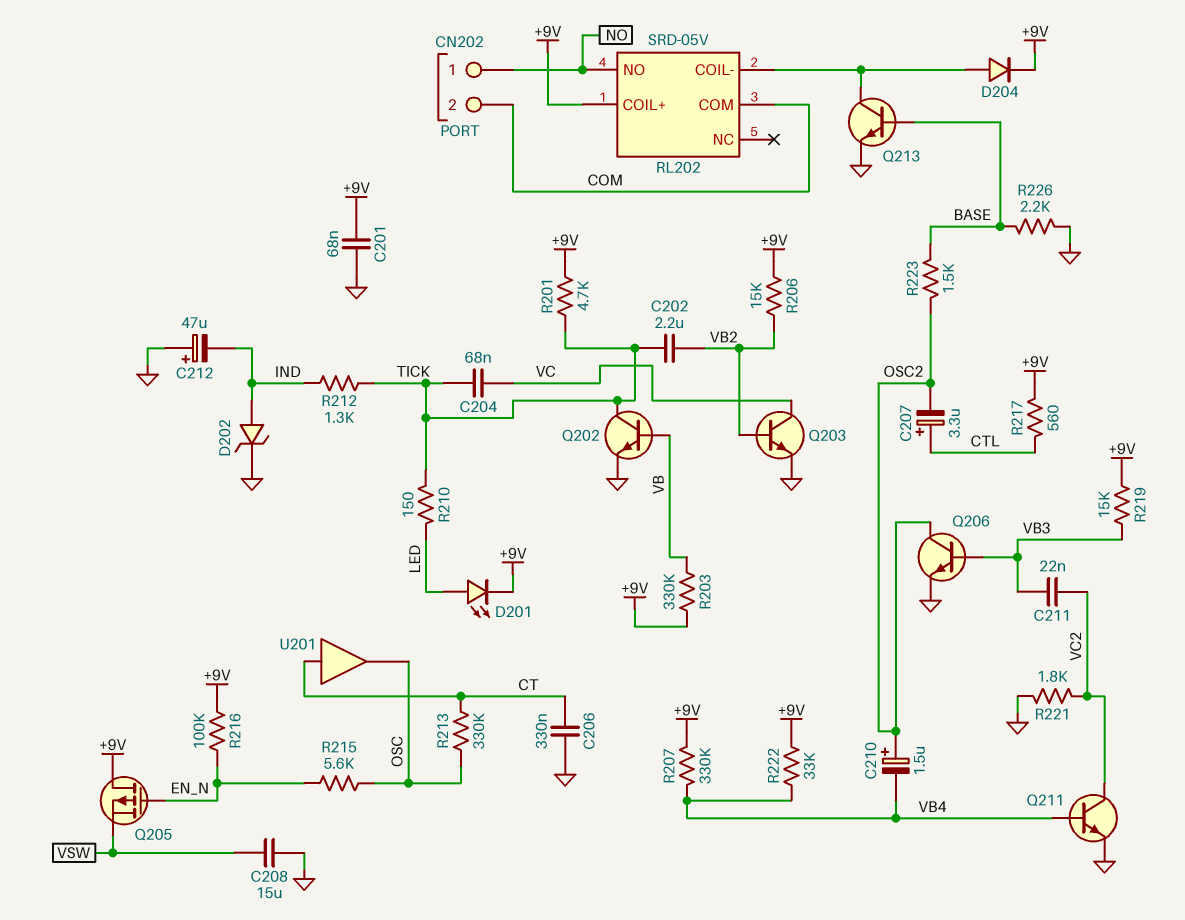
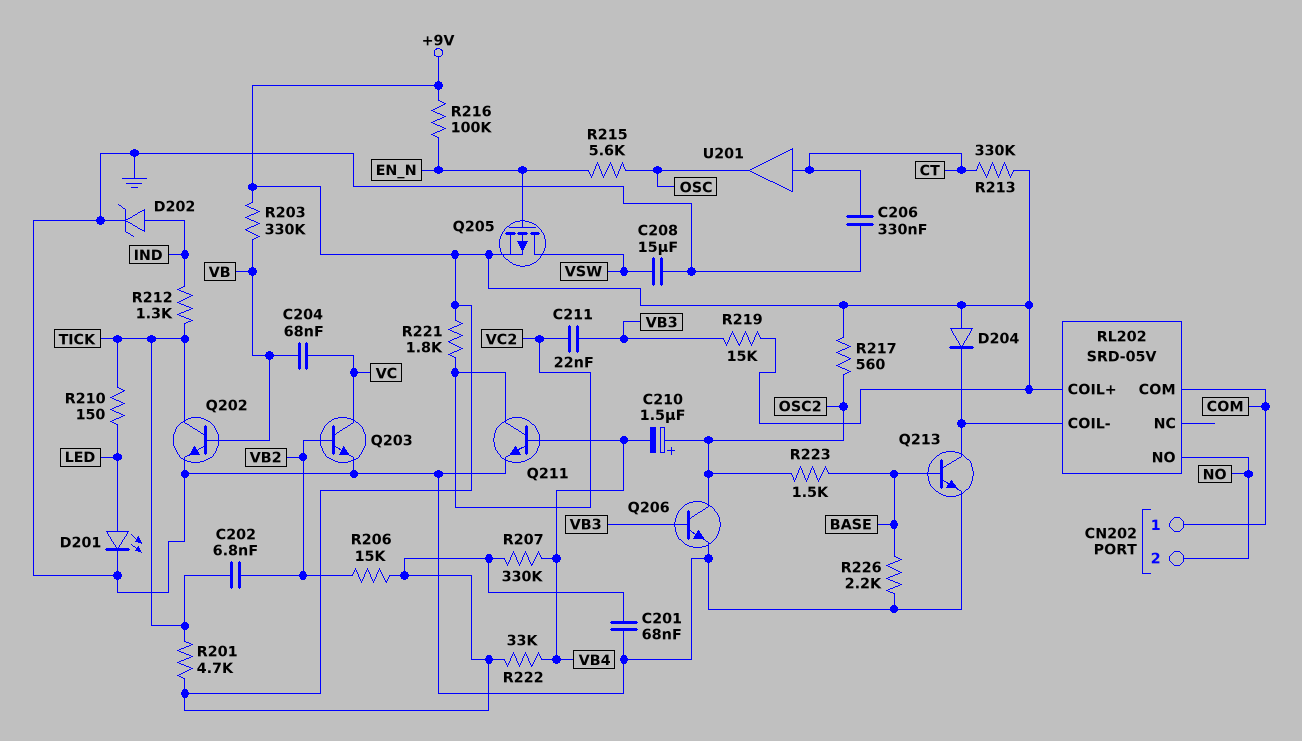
C202: 2.2uF (TICK, VB2) -> 6.8nF (TICK, VB2)
C204: 68nF (TICK, VC) -> 68nF (VB, VC)
C207: 3.3uF (plus CTL, minus OSC2) -> none
C212: 47uF (plus GND, minus IND) -> none
CN202 pin 1: NO -> COM
CN202 pin 2: COM -> NO
D201: LED (A LED, K +9V) -> LED (A LED, K GND)
D204: diode (A RL202/COIL-, K +9V) -> diode (A +9V, K RL202/COIL-)
Q205: PMOS (G EN_N, D +9V, S VSW) -> PMOS (G EN_N, D VSW, S +9V)
R213: 330k (CT, OSC) -> 330k (+9V, CT)
R217: 560 (+9V, CTL) -> 560 (+9V, OSC2)
R221: 1.8k (GND, VC2) -> 1.8k (+9V, VC2)

